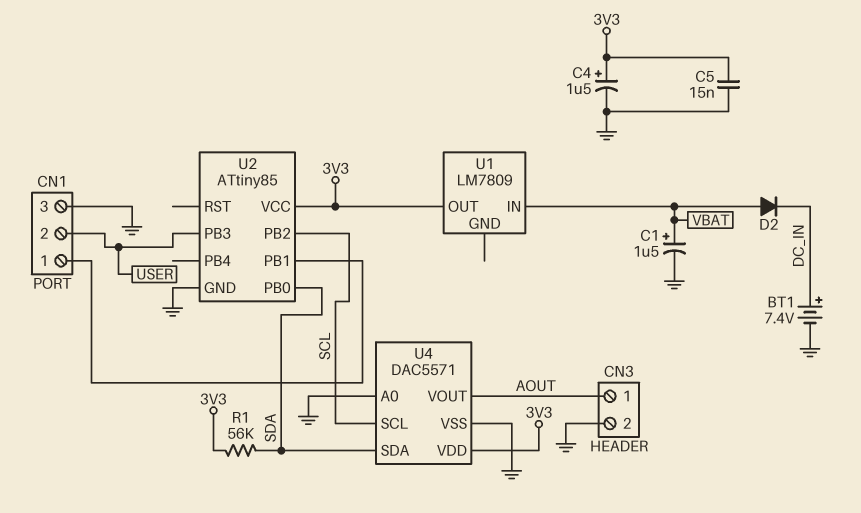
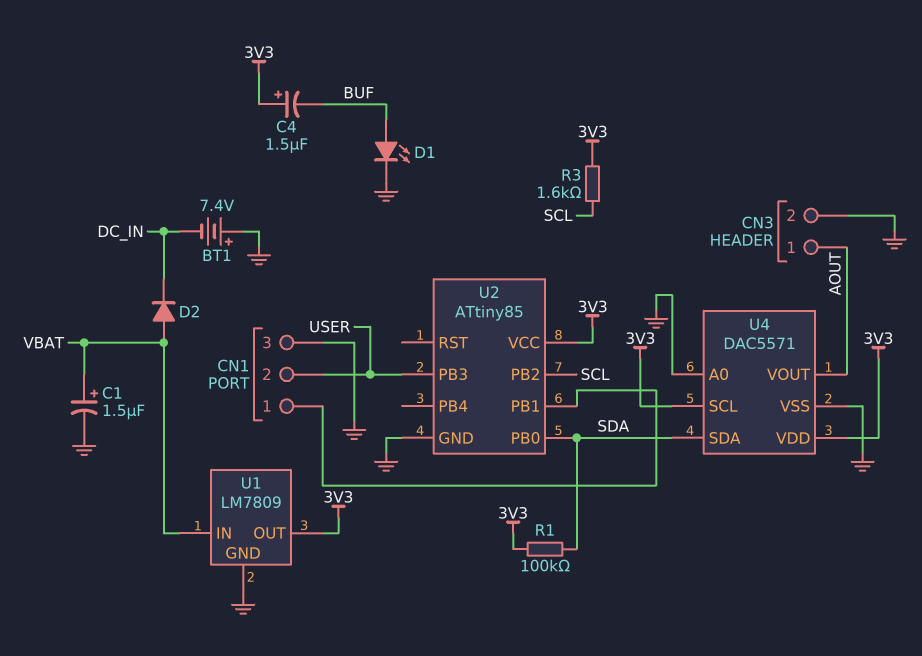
BT1: 7.4V (plus DC_IN, minus GND) -> 7.4V (plus GND, minus DC_IN)
C4: 1.5uF (plus 3V3, minus GND) -> 1.5uF (plus 3V3, minus BUF)
C5: 15nF (3V3, GND) -> none
D1: none -> LED (A BUF, K GND)
R1: 56k (3V3, SDA) -> 100k (3V3, SDA)
R3: none -> 1.6k (3V3, SCL)
U1 pin GND: none -> GND
U4 pin SCL: SCL -> 3V3

